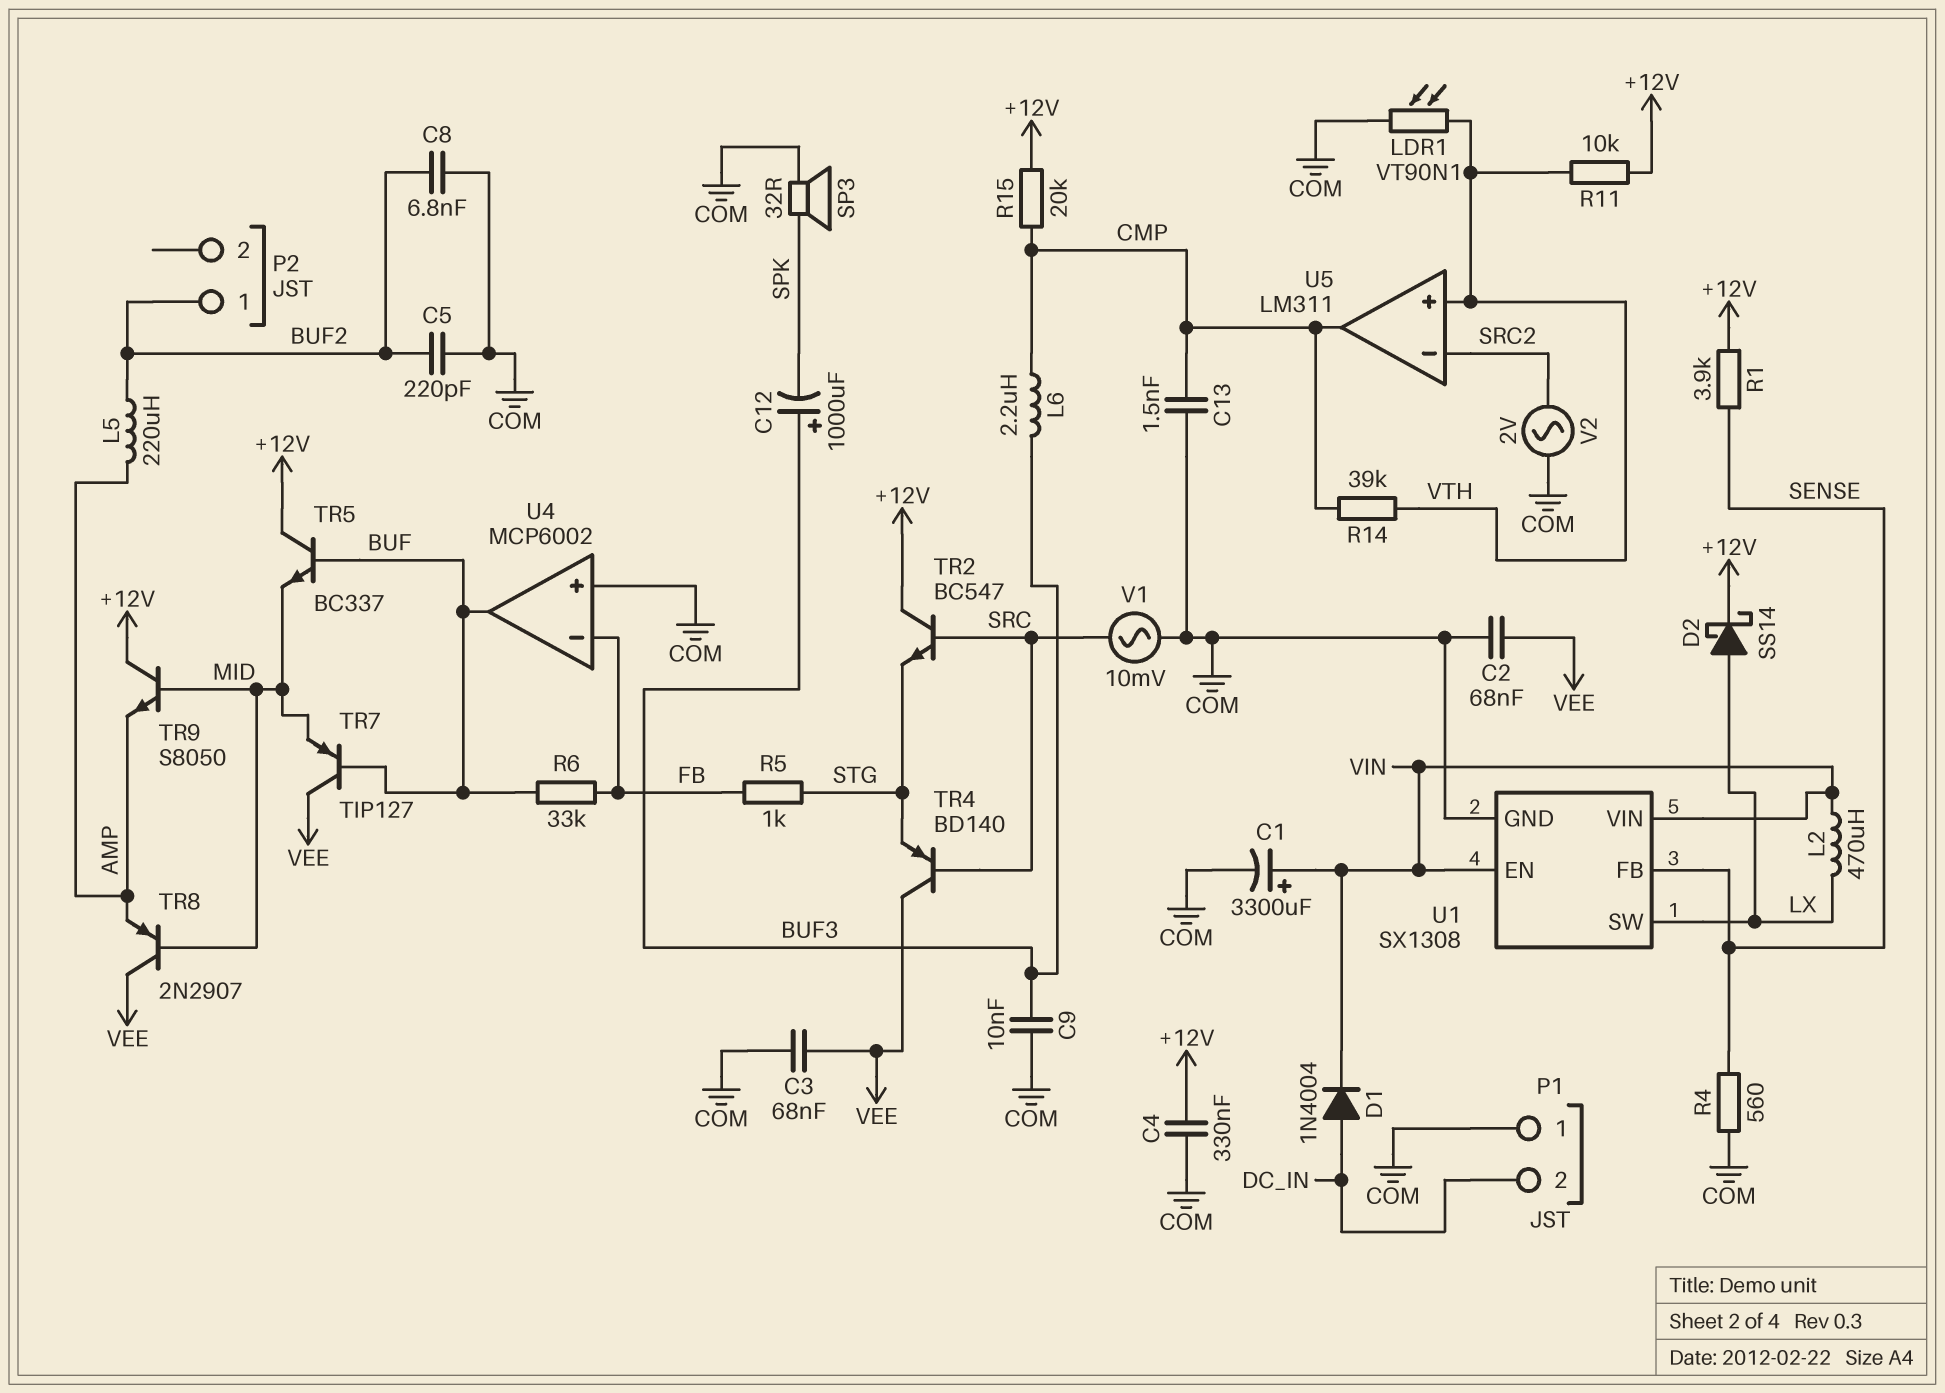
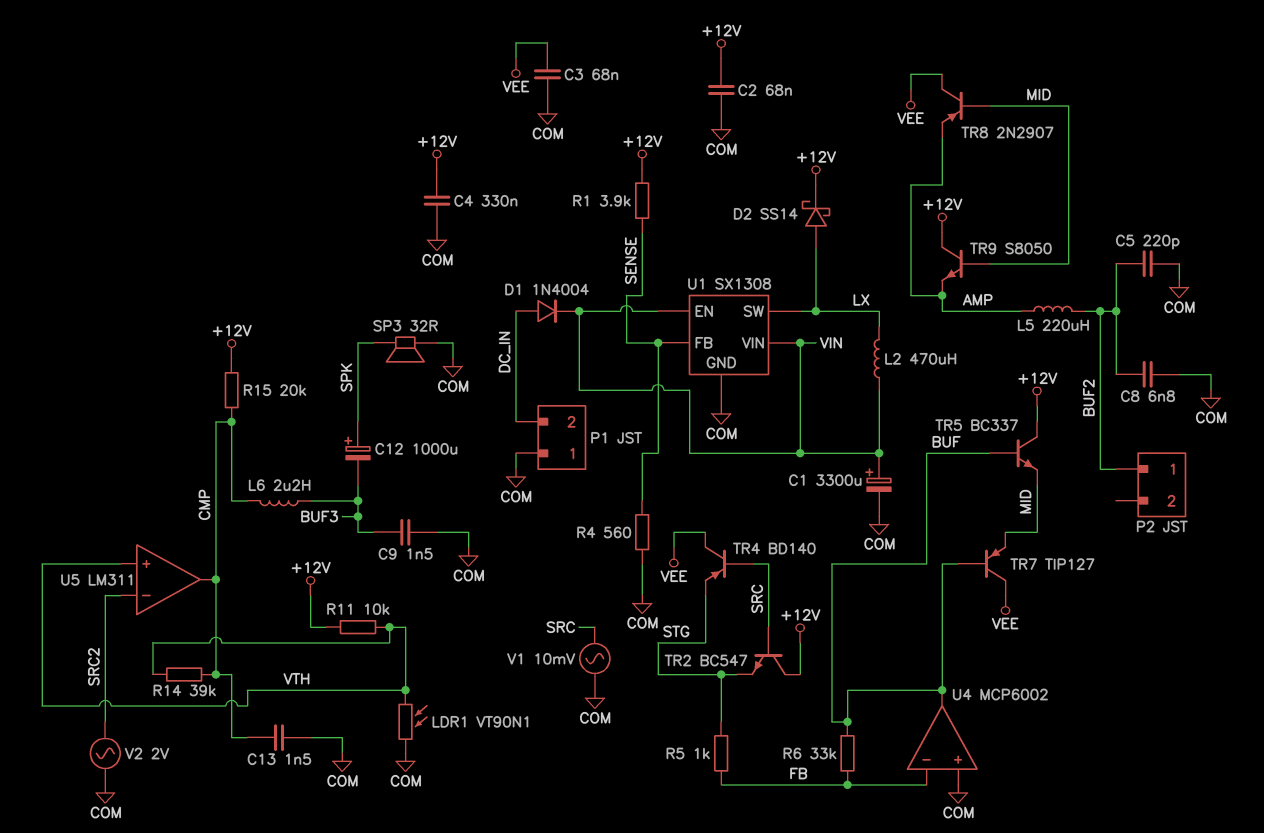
C2: 68nF (COM, VEE) -> 68nF (+12V, COM)
C9: 10nF (BUF3, COM) -> 1.5nF (BUF3, COM)
C12: 1000uF (plus BUF3, minus SPK) -> 1000uF (plus SPK, minus BUF3)

